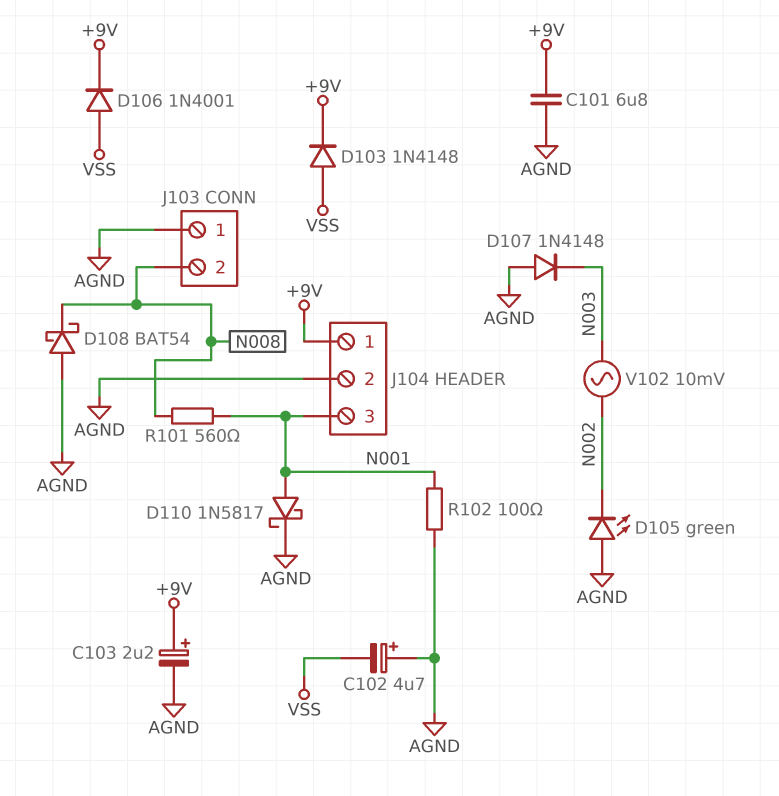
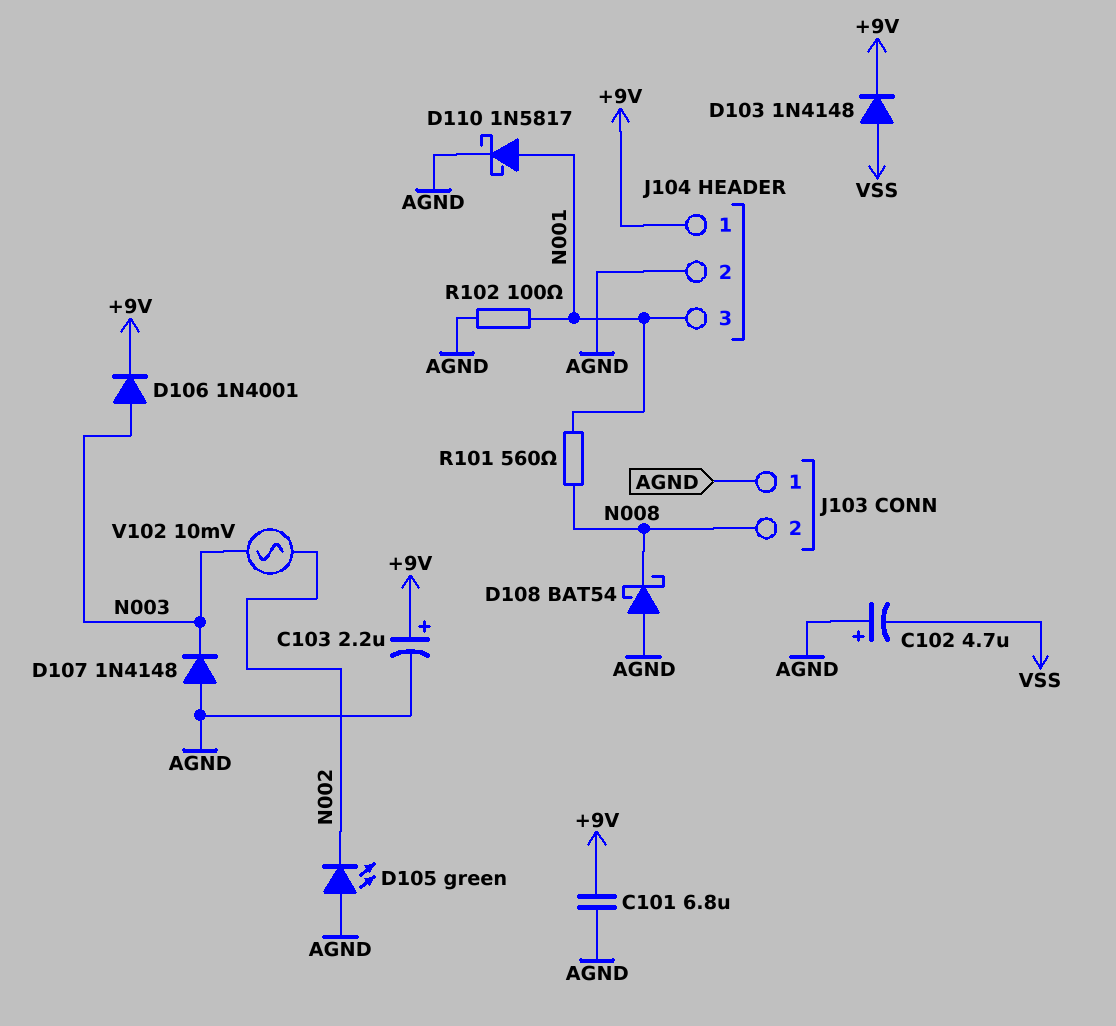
D106: diode 1N4001 (A VSS, K +9V) -> diode 1N4001 (A N003, K +9V)

